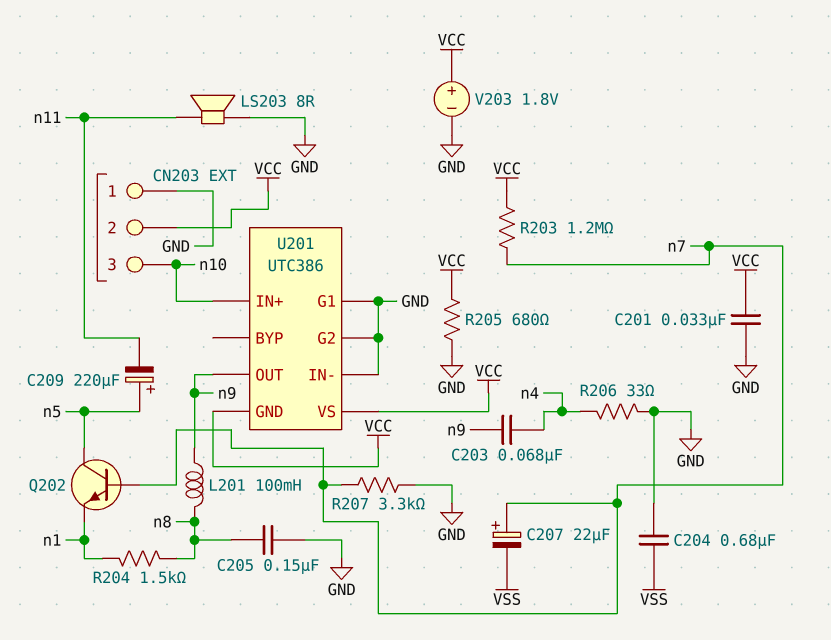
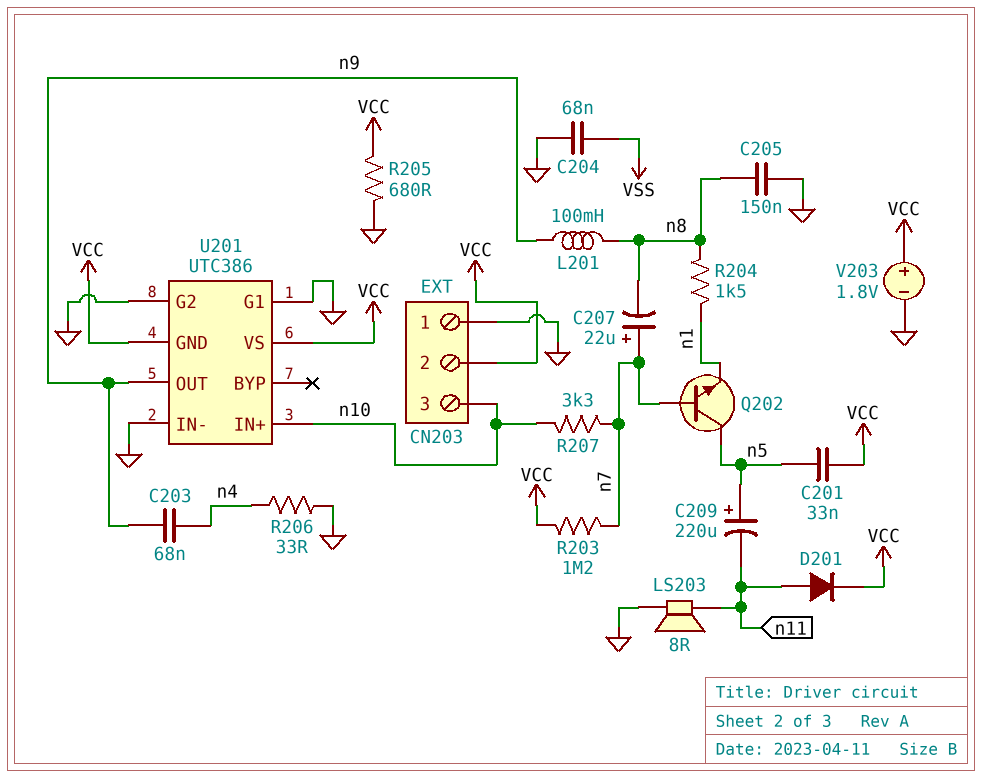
C201: 33nF (GND, VCC) -> 33nF (VCC, n5)
C204: 680nF (GND, VSS) -> 68nF (GND, VSS)
C207: 22uF (plus n7, minus VSS) -> 22uF (plus n7, minus n8)
D201: none -> diode (A n11, K VCC)
R207: 3.3k (GND, n7) -> 3.3k (n7, n10)

